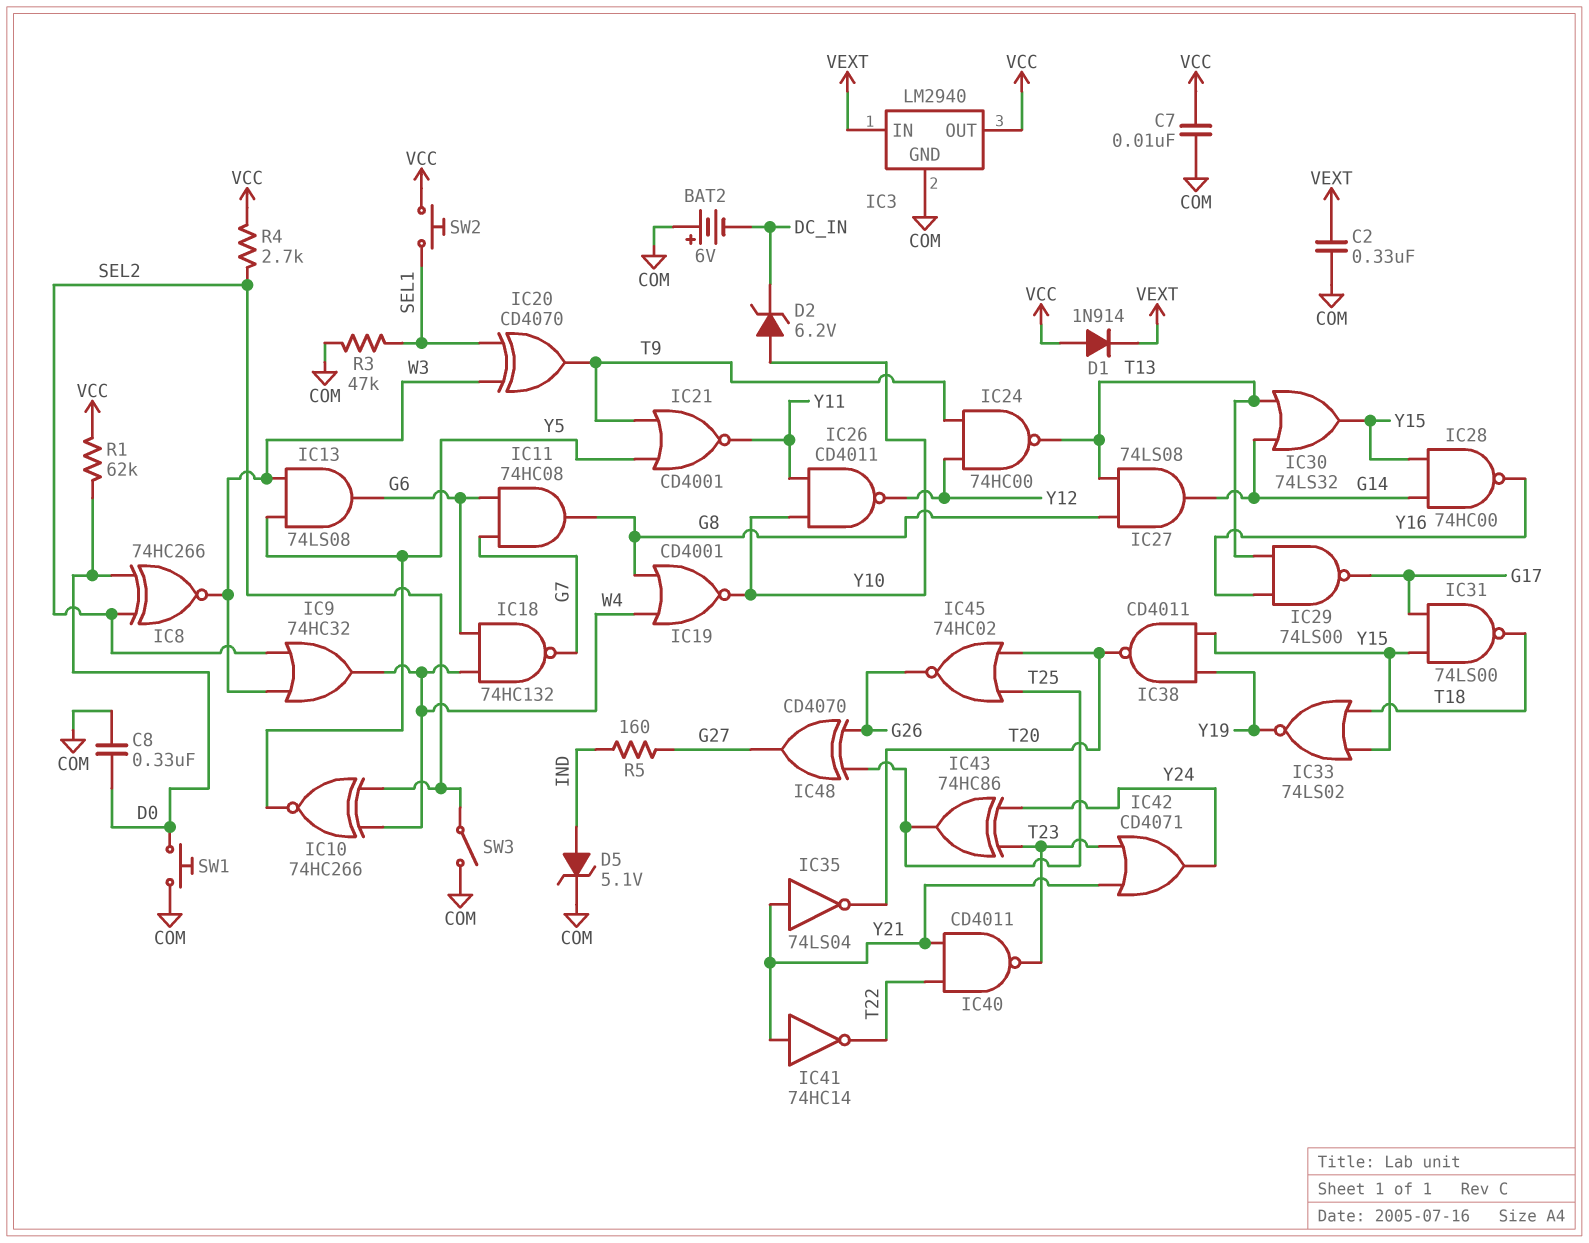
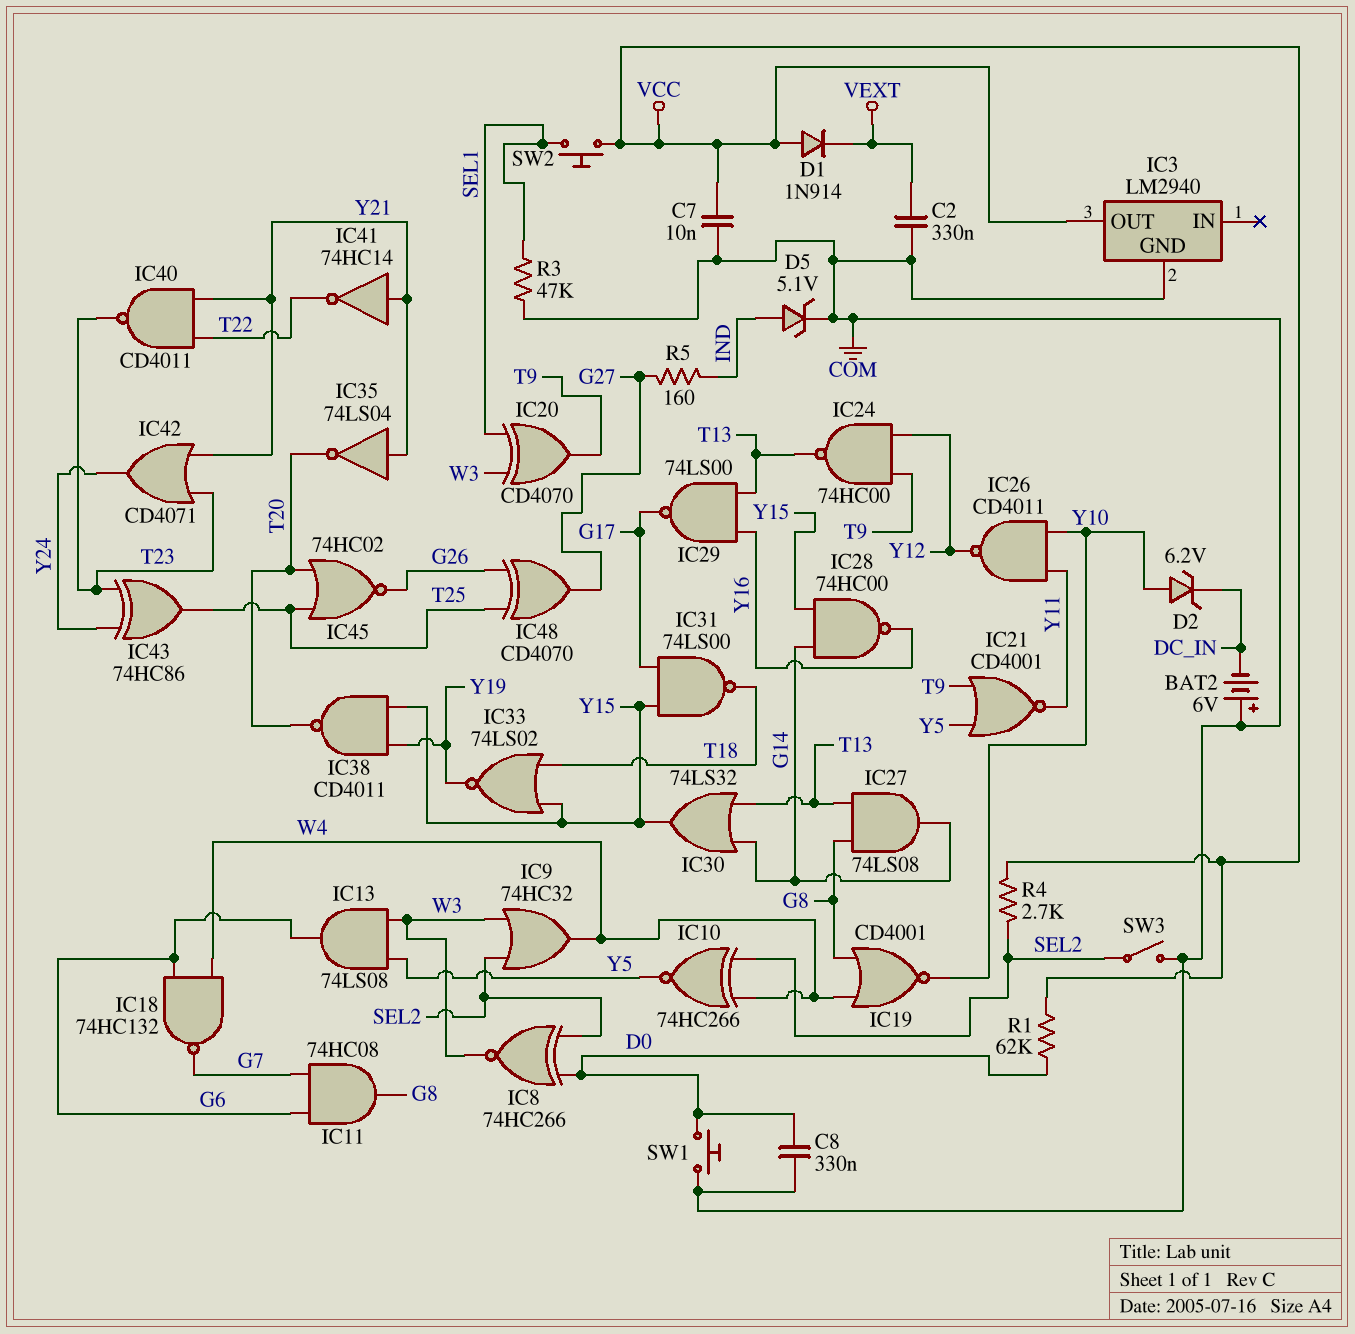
IC3 pin IN: VEXT -> none

